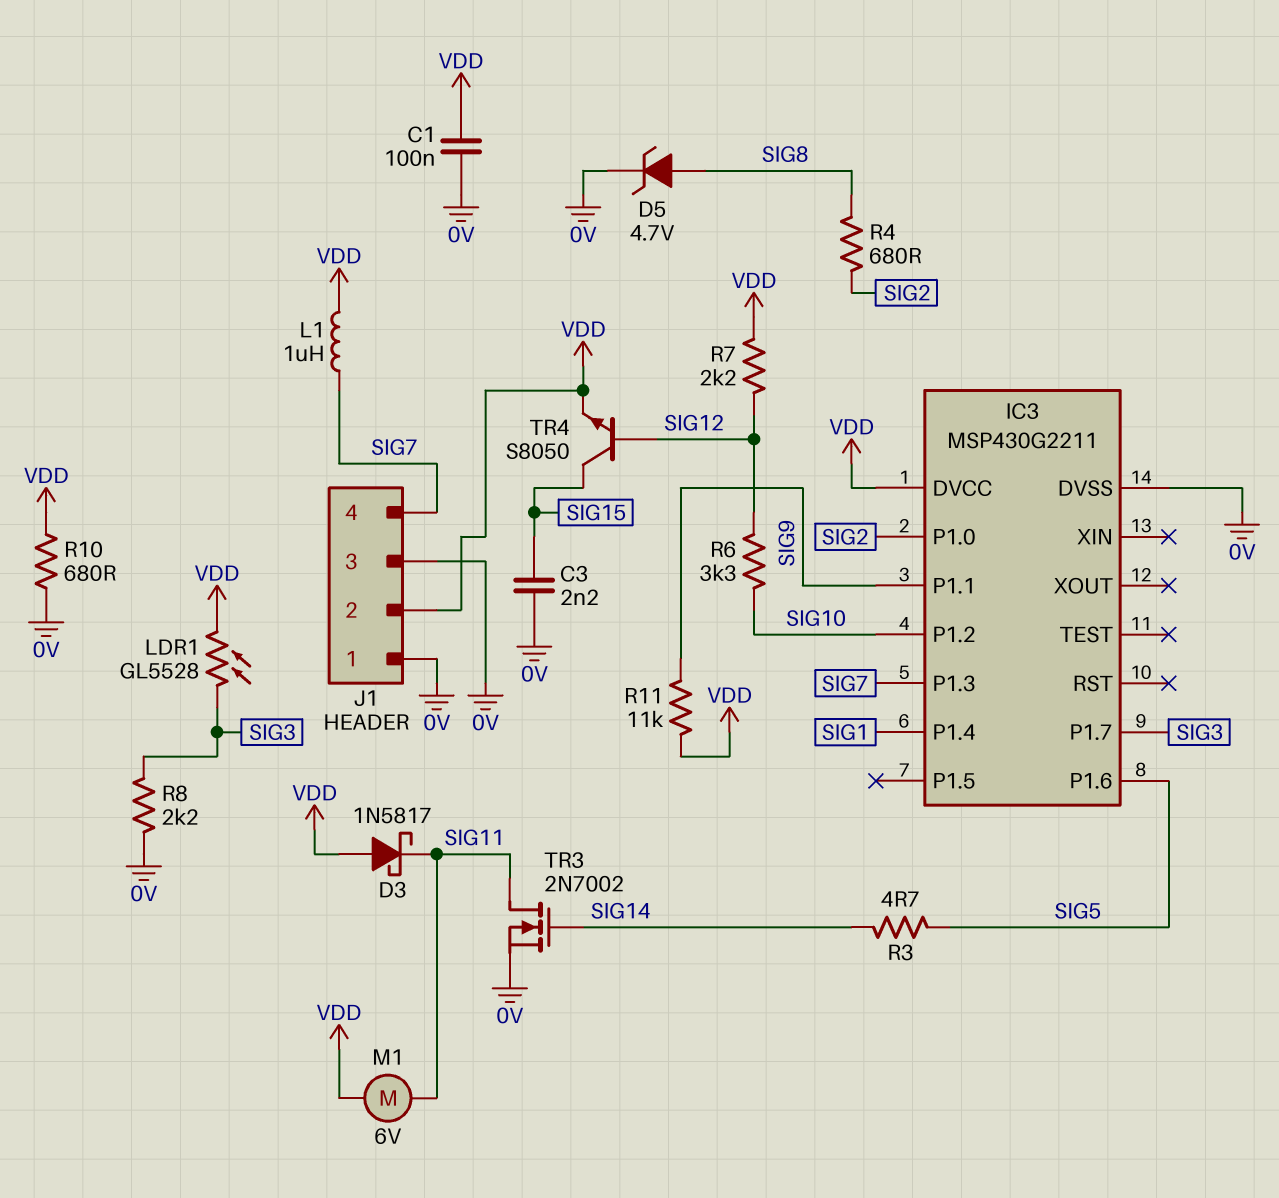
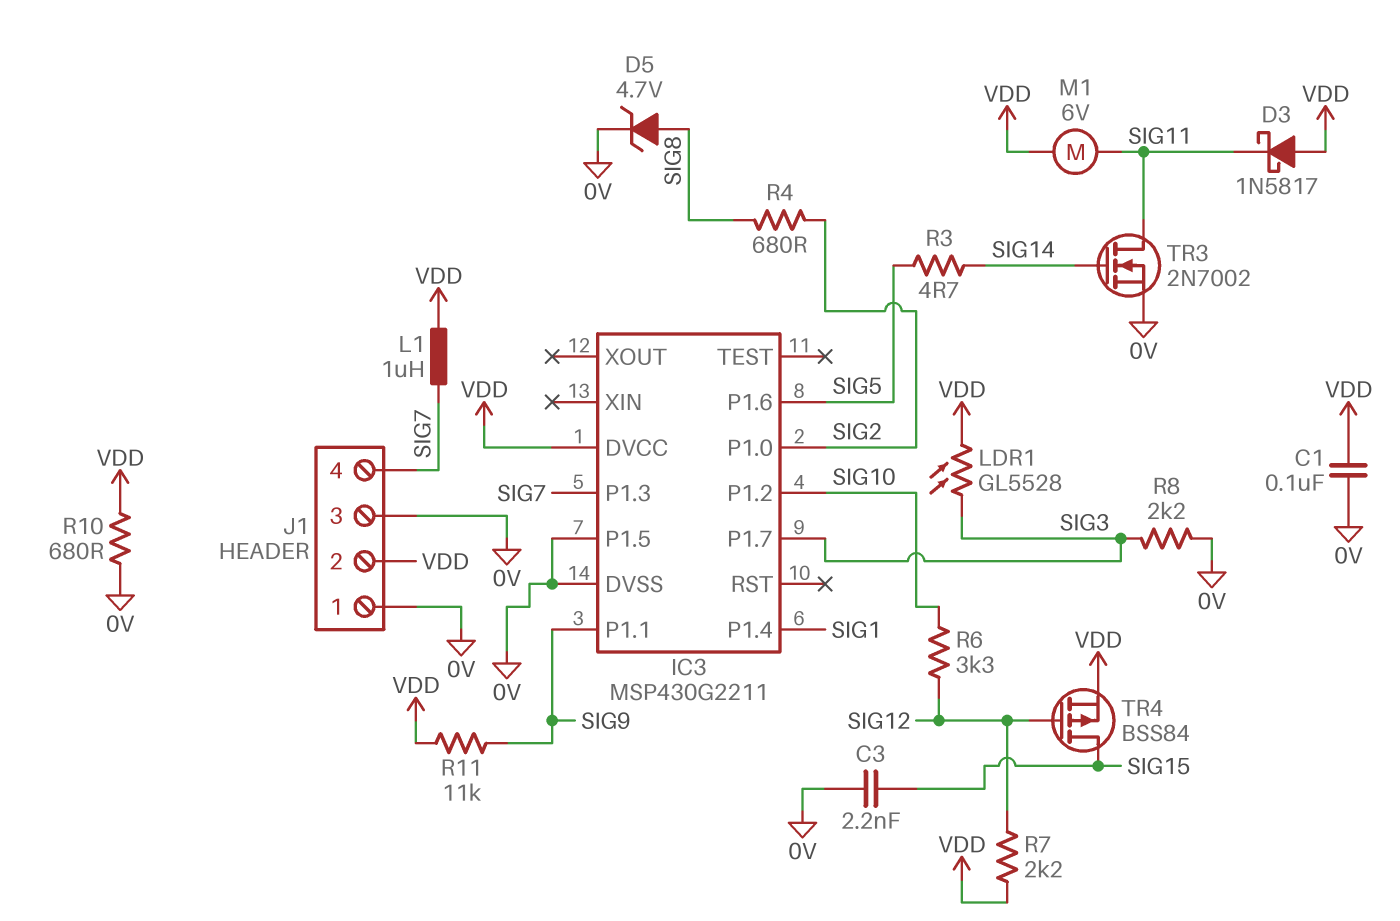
IC3 pin P1.5: none -> 0V
TR4: NPN S8050 (B SIG12, C SIG15, E VDD) -> PMOS BSS84 (G SIG12, D SIG15, S VDD)

